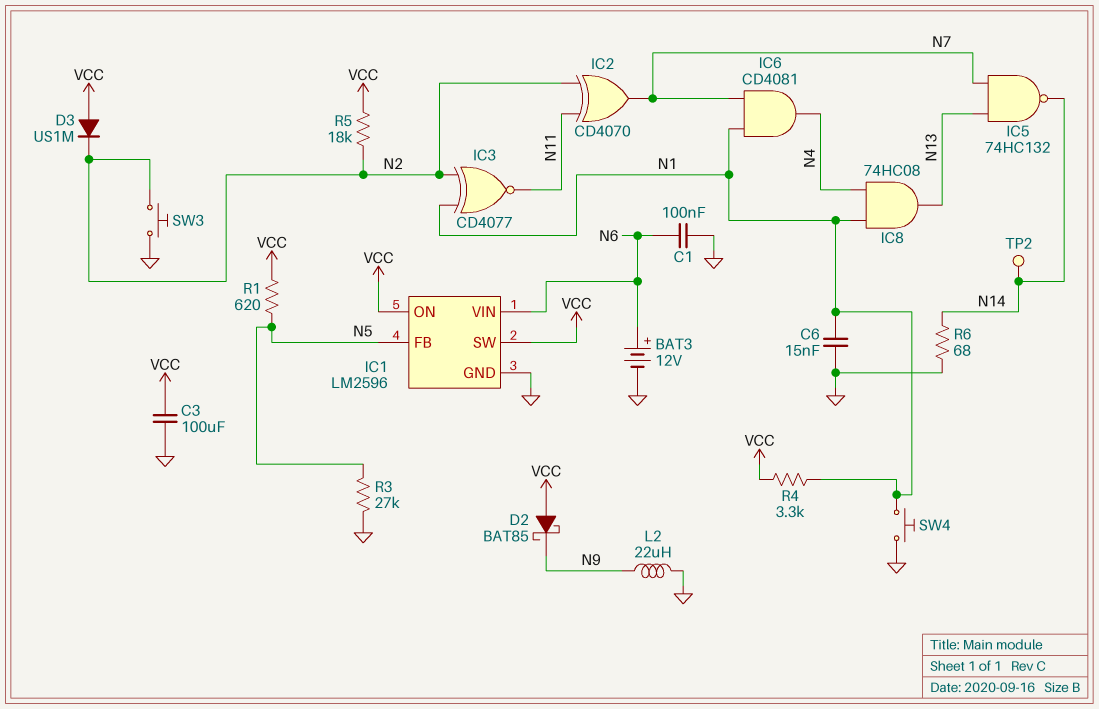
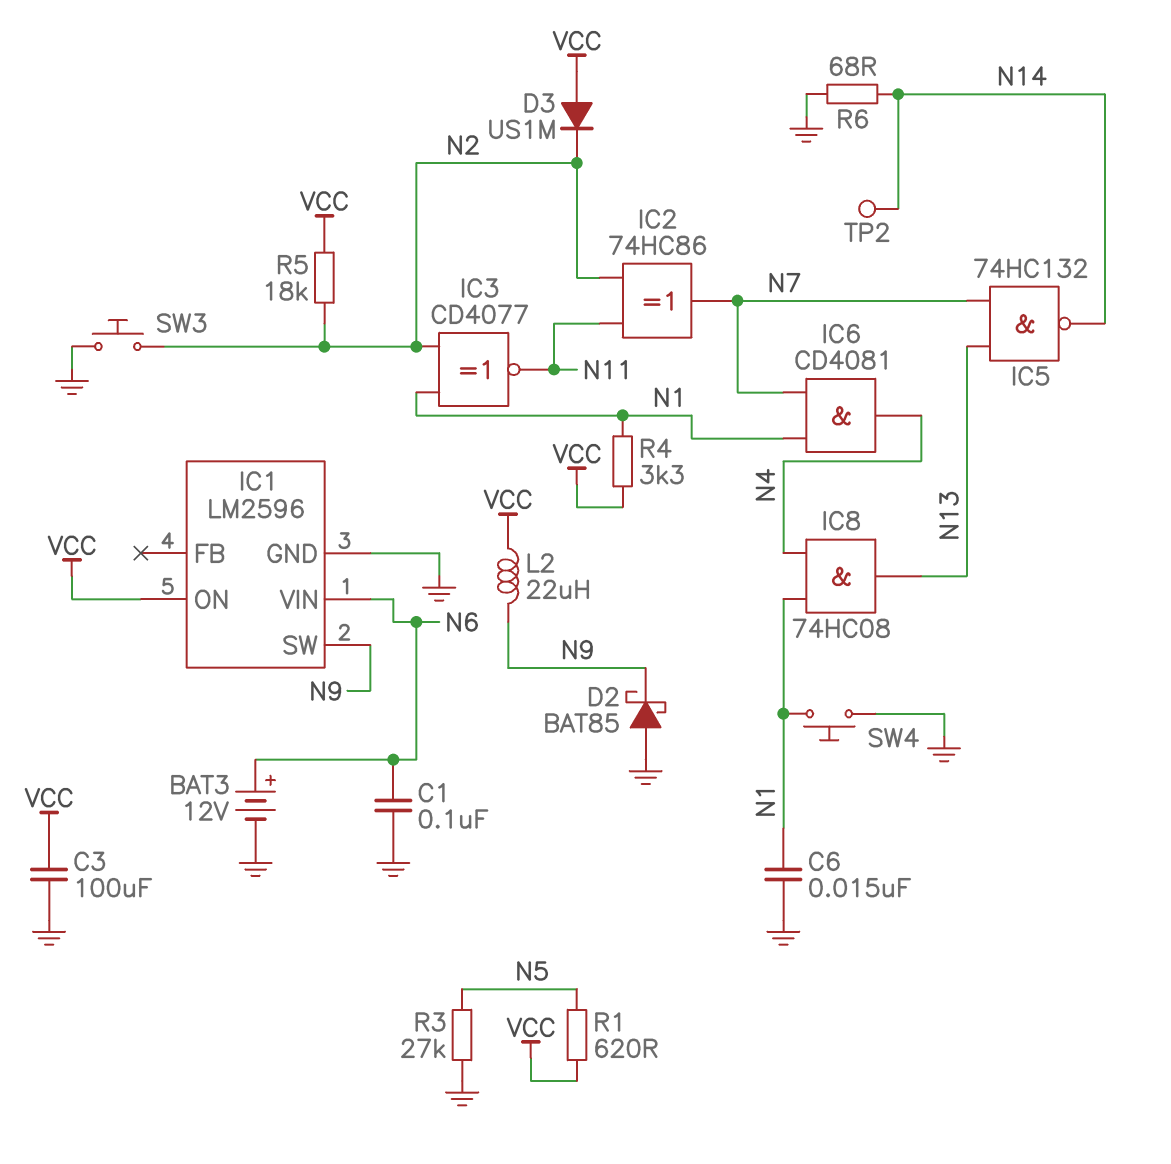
D2: schottky BAT85 (A VCC, K N9) -> schottky BAT85 (A GND, K N9)
IC1 pin FB: N5 -> none
IC1 pin SW: VCC -> N9
IC2: XOR CD4070 (in N2, in N11, out N7) -> XOR 74HC86 (in N2, in N11, out N7)
L2: 22uH (GND, N9) -> 22uH (N9, VCC)

